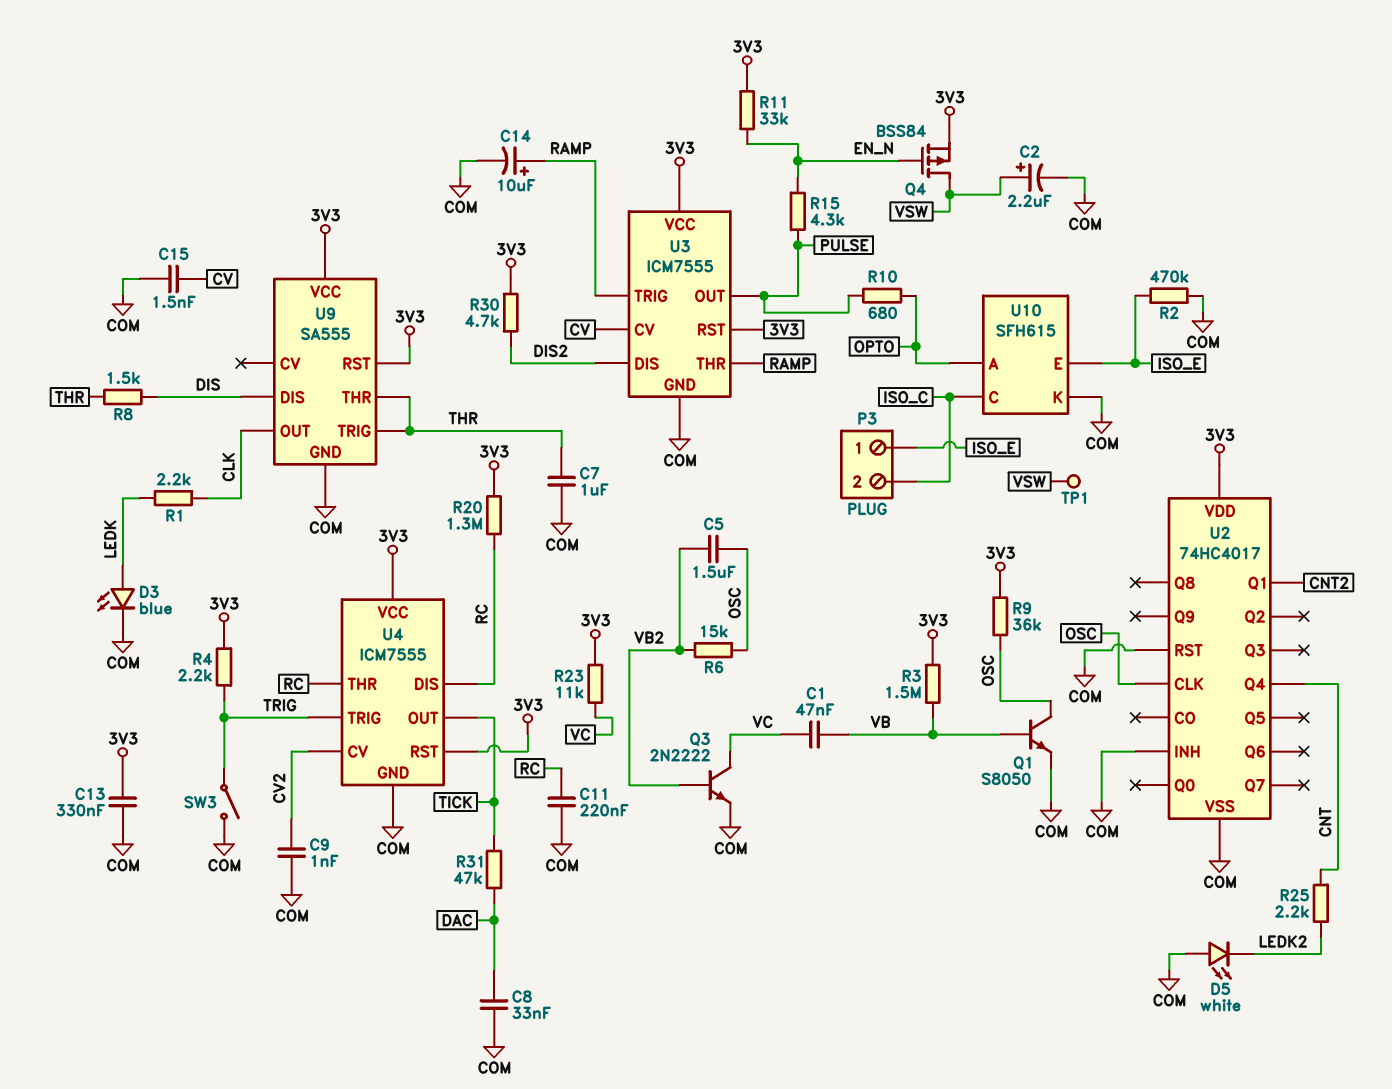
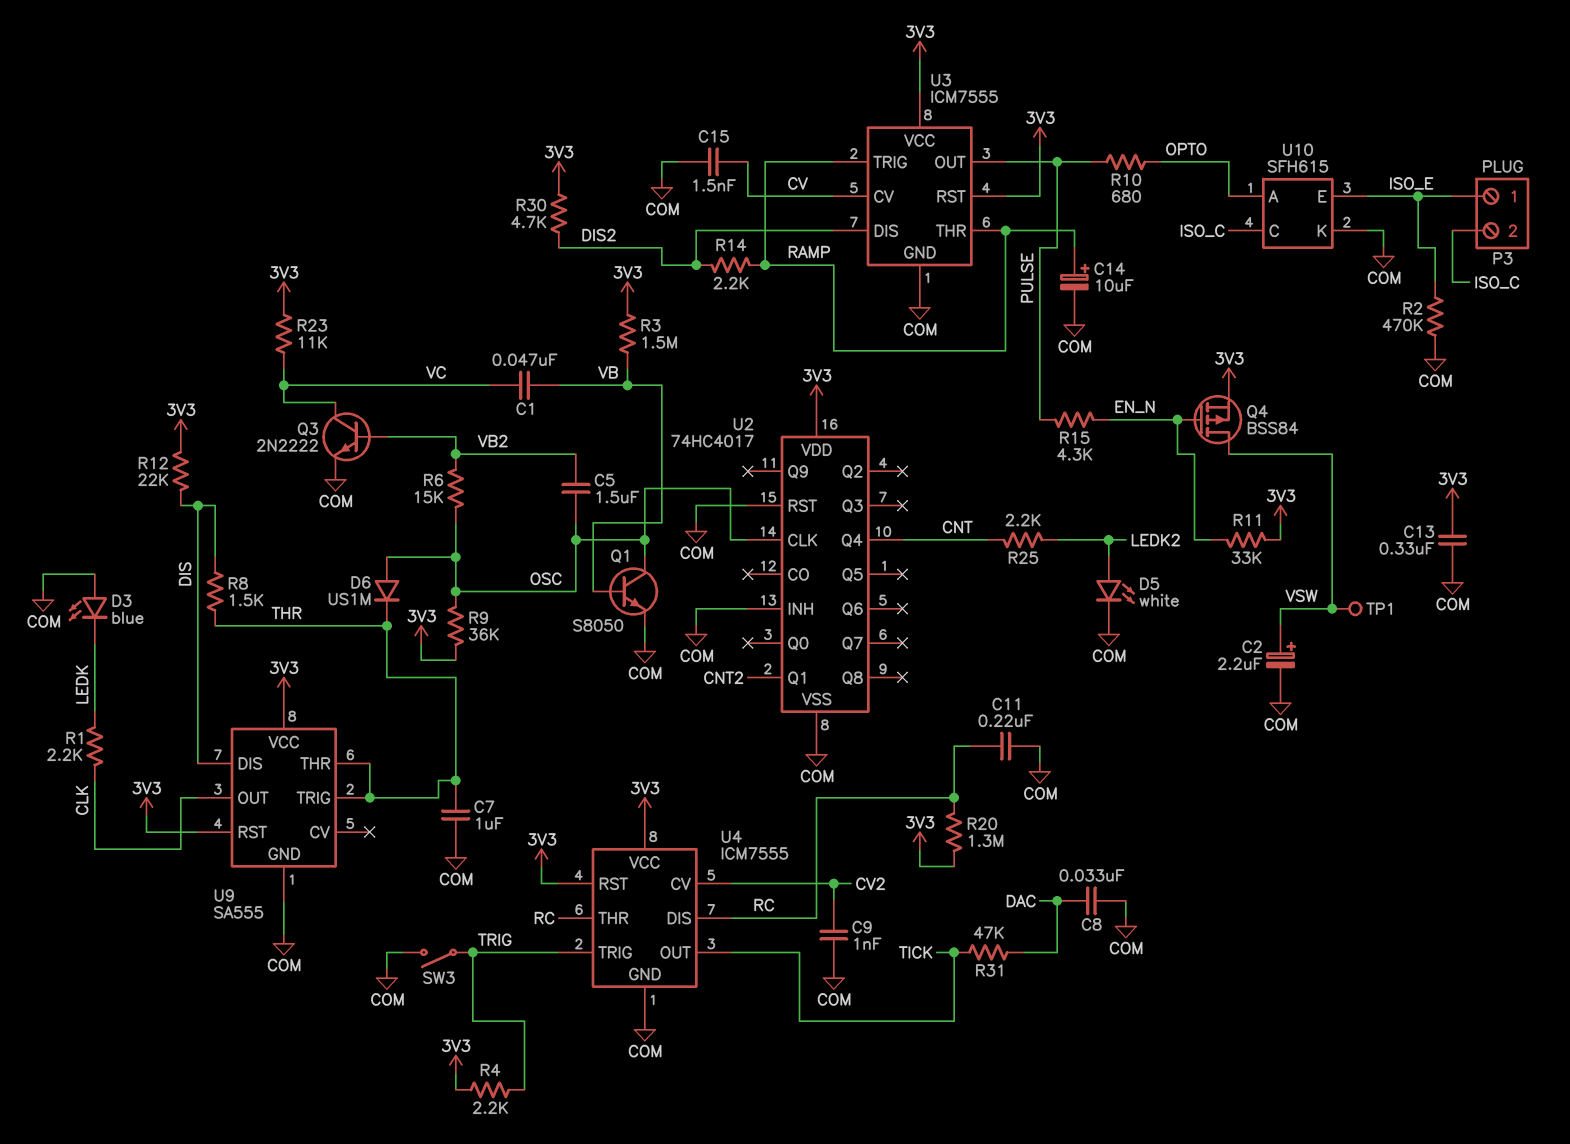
D3: LED blue (A LEDK, K COM) -> LED blue (A COM, K LEDK)
D5: LED white (A COM, K LEDK2) -> LED white (A LEDK2, K COM)
D6: none -> diode US1M (A OSC, K THR)
R12: none -> 22k (3V3, DIS)
R14: none -> 2.2k (DIS2, RAMP)

